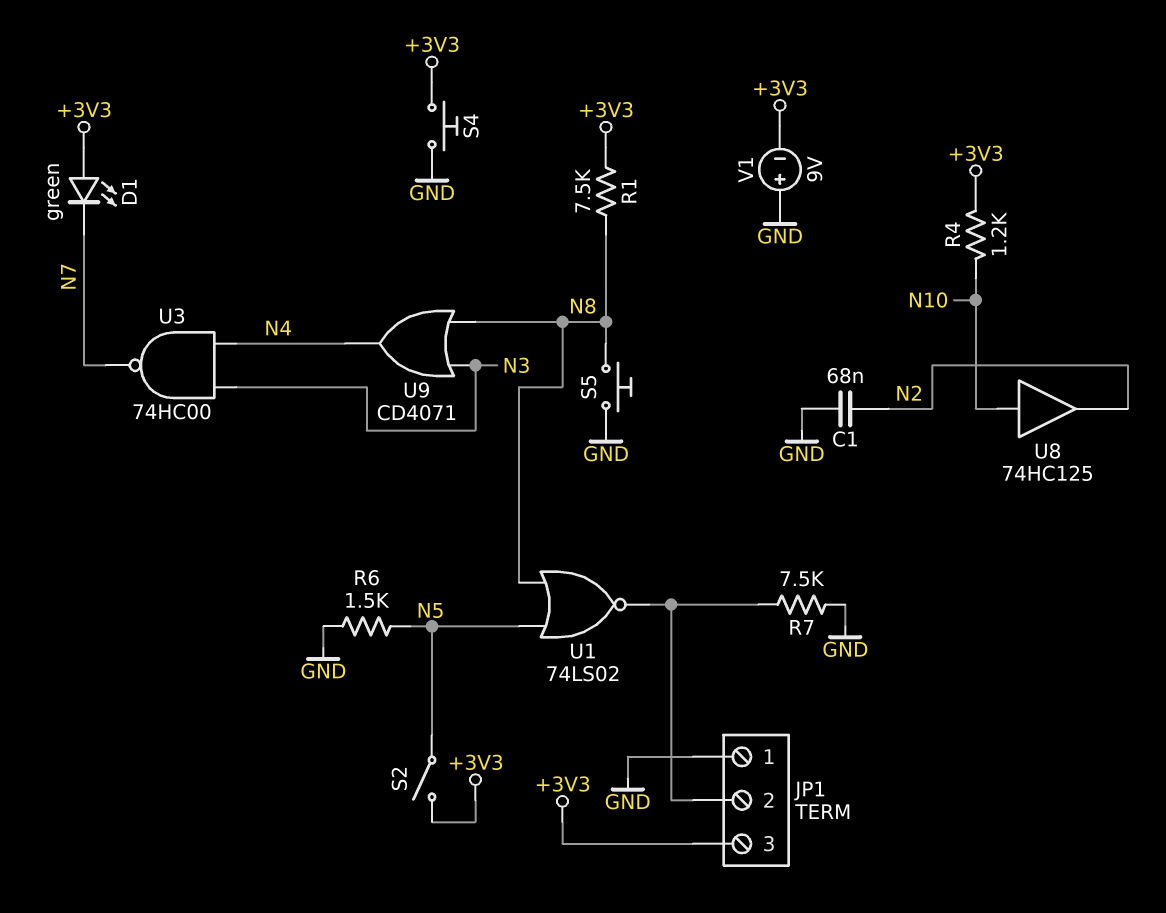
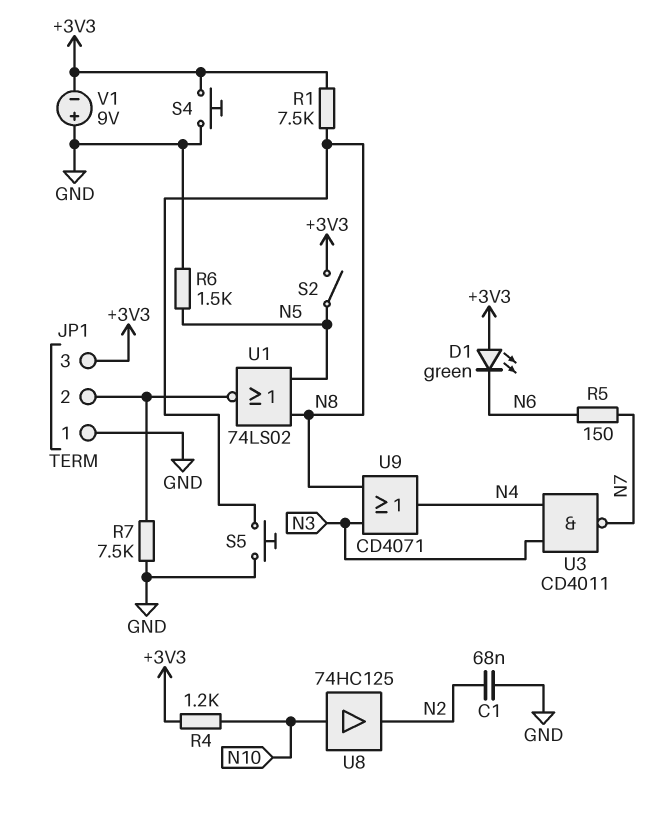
D1: LED green (A +3V3, K N7) -> LED green (A +3V3, K N6)
R5: none -> 150 (N6, N7)
U3: NAND 74HC00 (in N3, in N4, out N7) -> NAND CD4011 (in N3, in N4, out N7)

